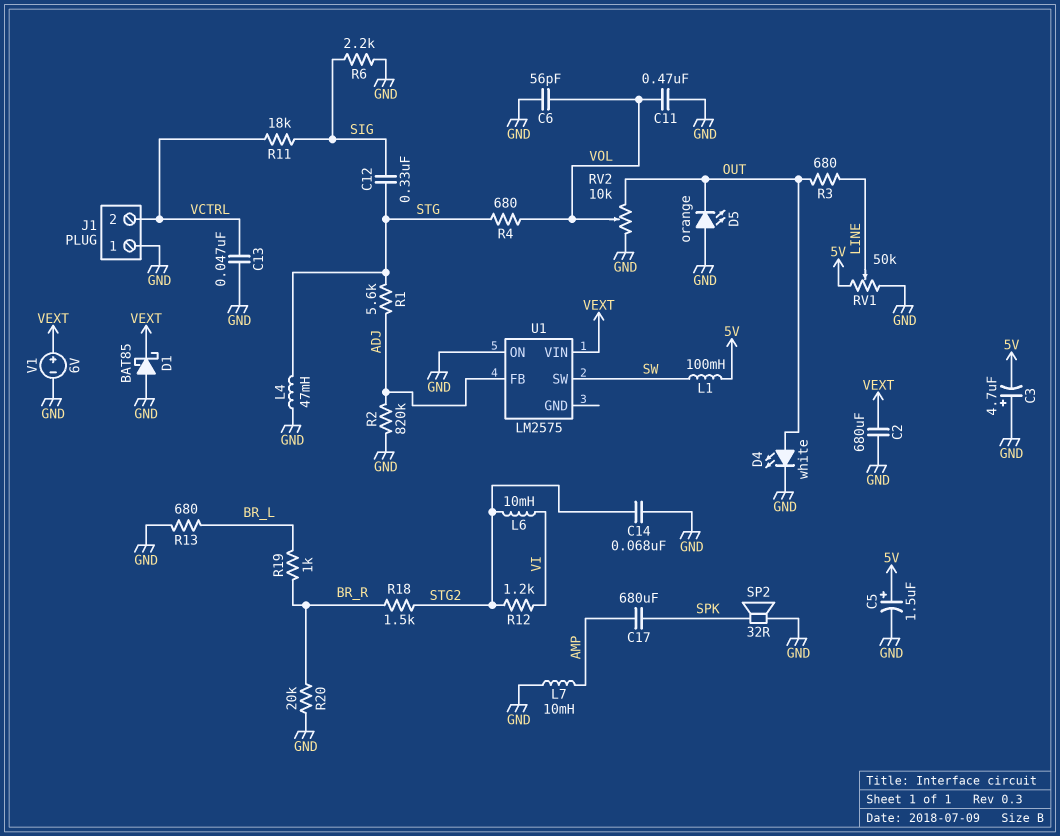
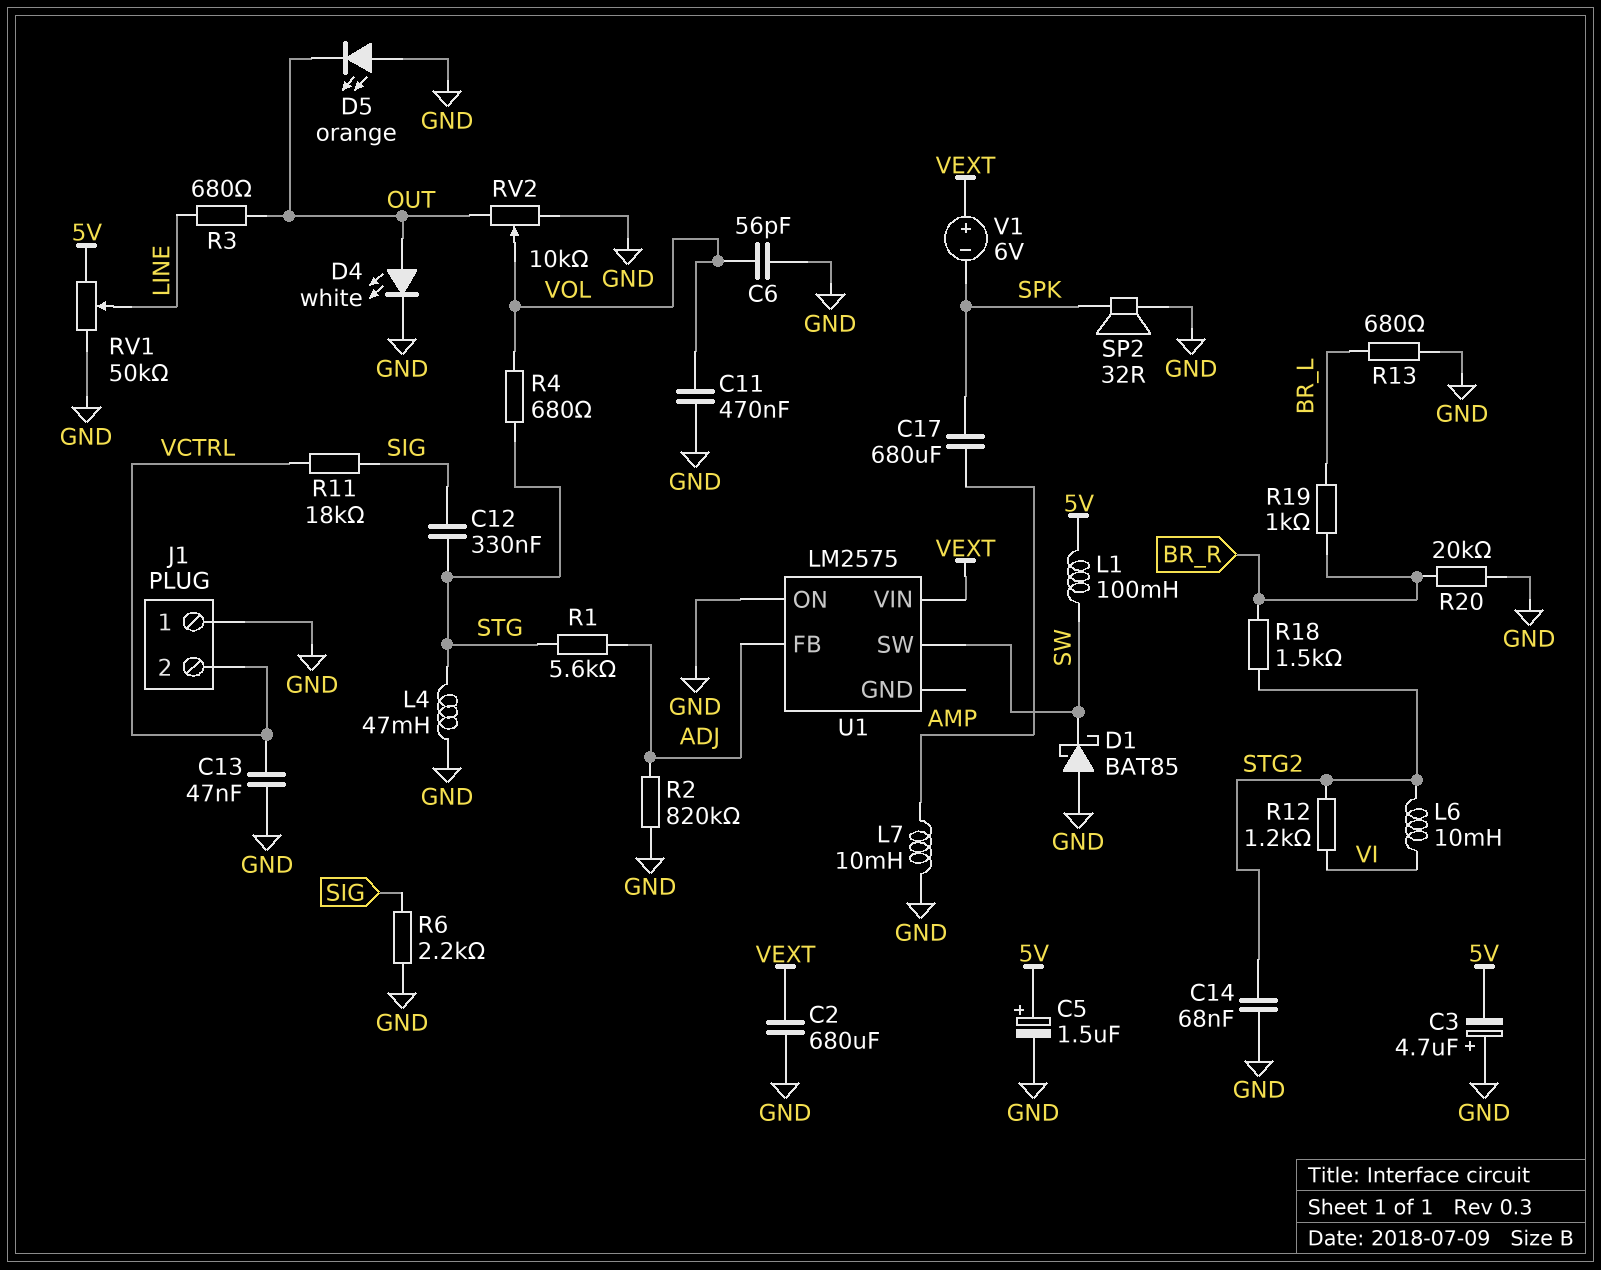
D1: schottky BAT85 (A GND, K VEXT) -> schottky BAT85 (A GND, K SW)
V1: 6V (plus VEXT, minus GND) -> 6V (plus VEXT, minus SPK)

